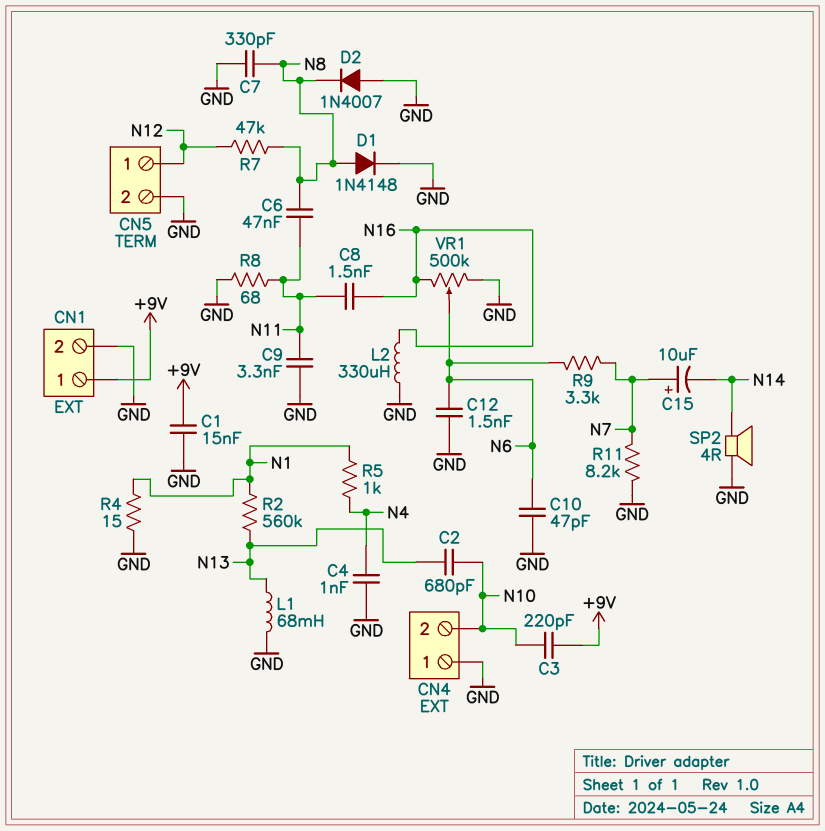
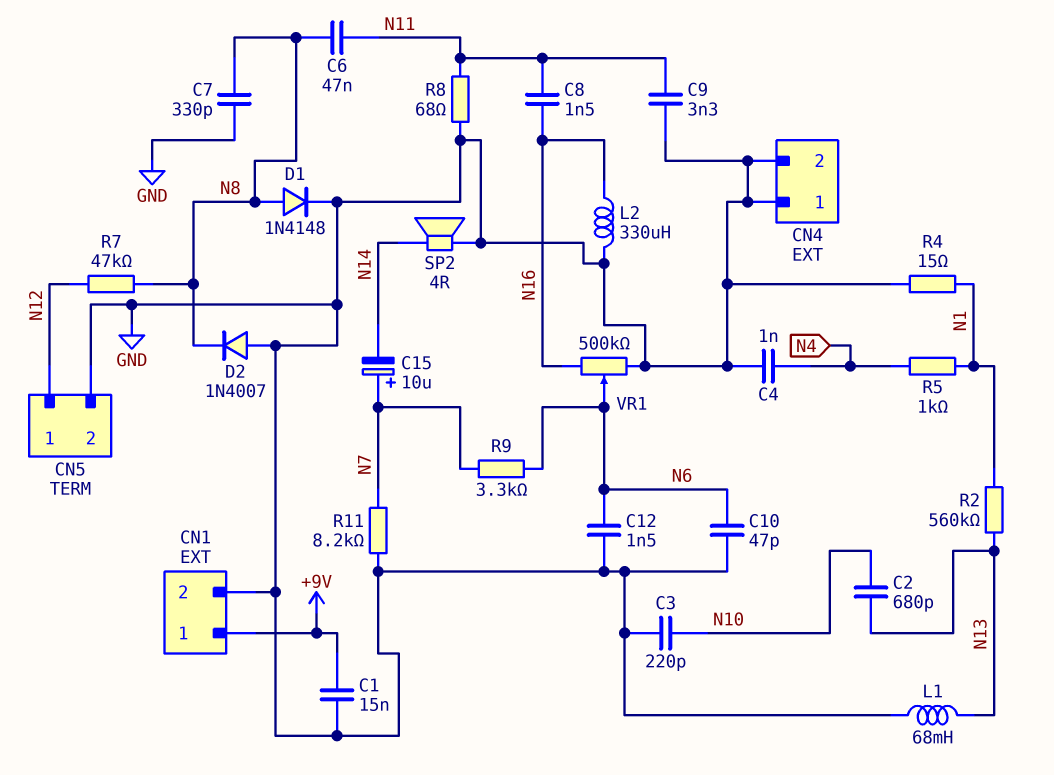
C3: 220pF (+9V, N10) -> 220pF (GND, N10)
CN4 pin 2: N10 -> GND

